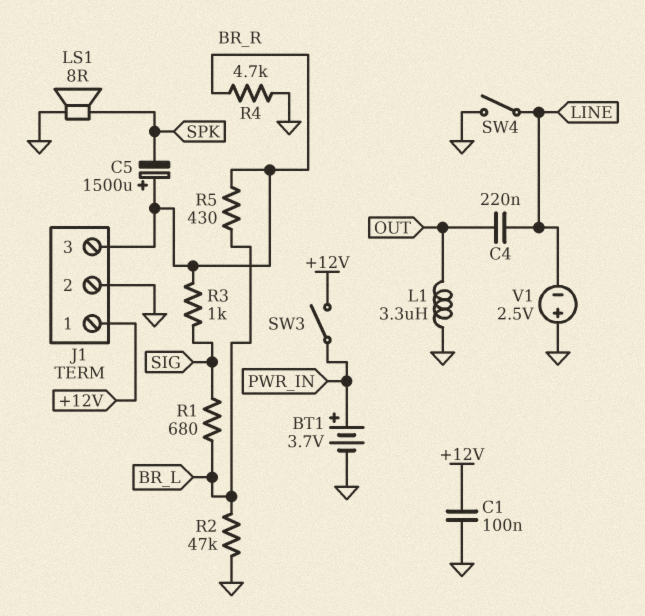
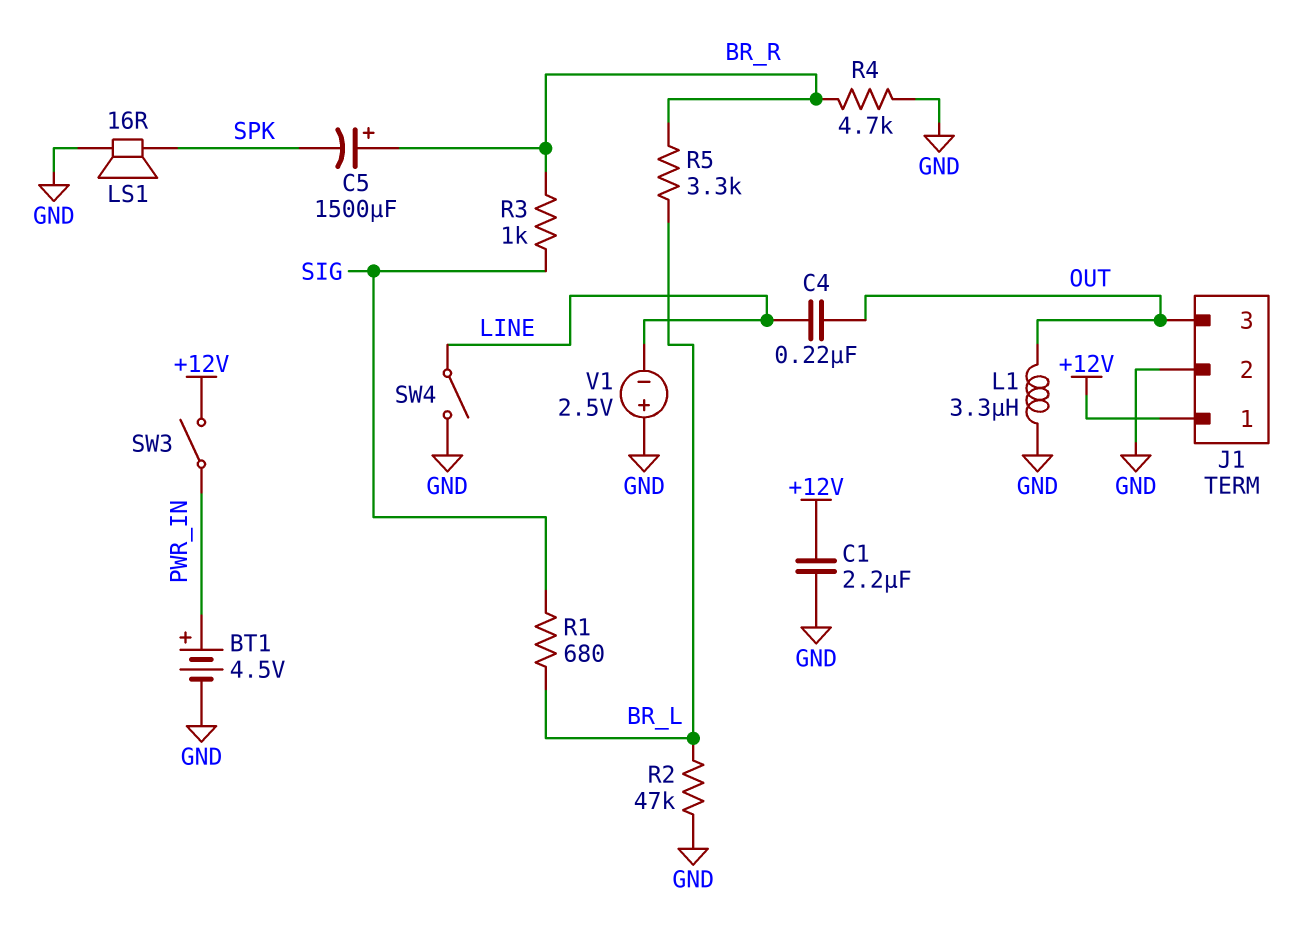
BT1: 3.7V (plus PWR_IN, minus GND) -> 4.5V (plus PWR_IN, minus GND)
C1: 100nF (+12V, GND) -> 2.2uF (+12V, GND)
J1 pin 3: BR_R -> OUT
LS1: speaker 8R (GND, SPK) -> speaker 16R (GND, SPK)
R5: 430 (BR_L, BR_R) -> 3.3k (BR_L, BR_R)

